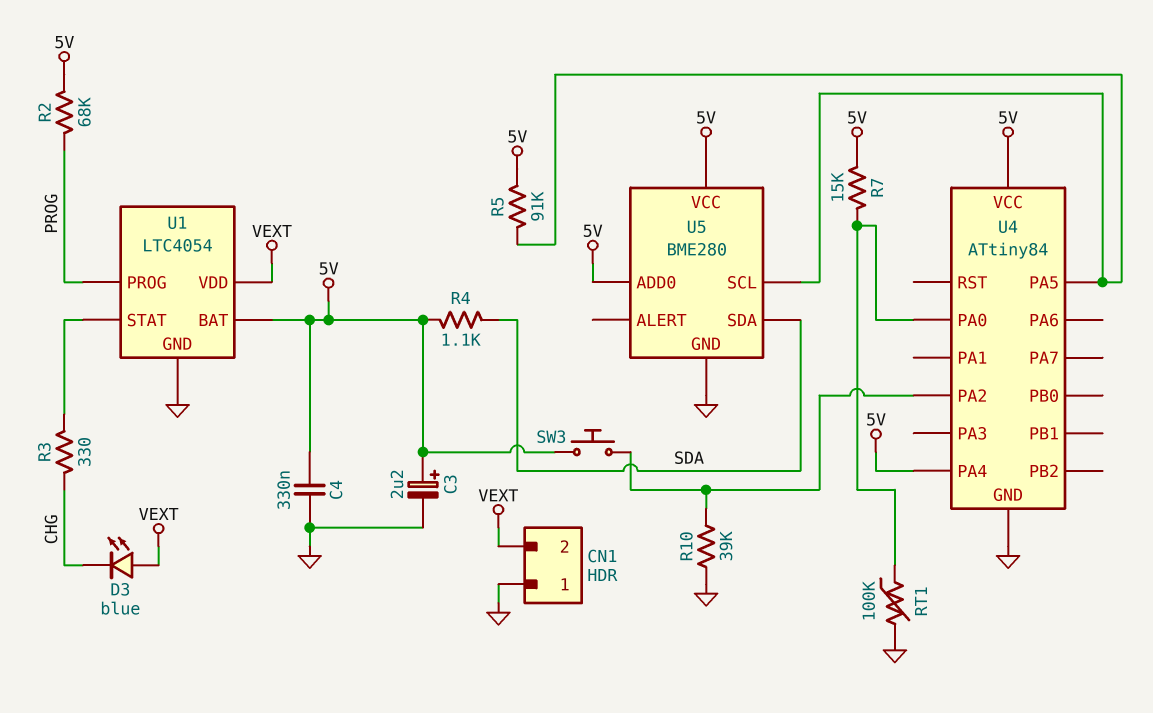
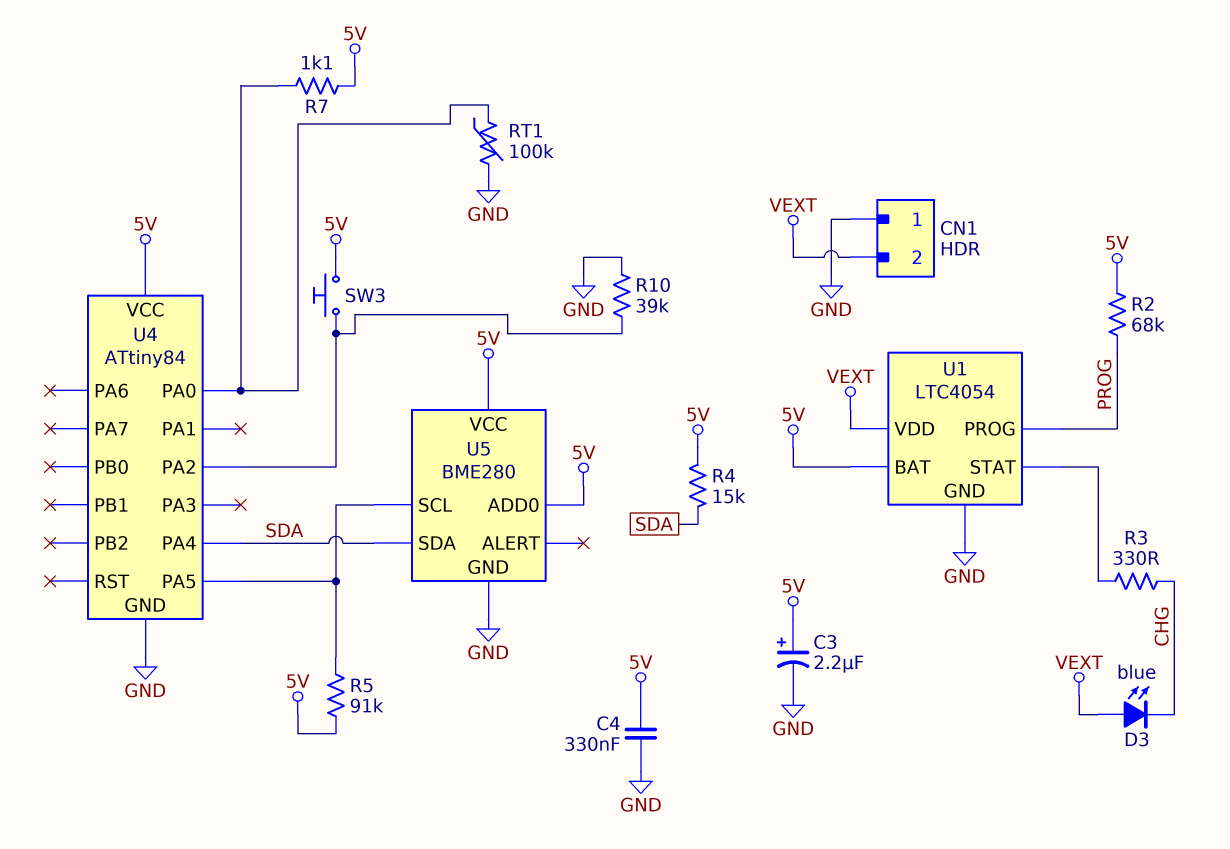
R4: 1.1k (5V, SDA) -> 15k (5V, SDA)
R7: 15k (5V, U4/PA0) -> 1.1k (5V, U4/PA0)
U4 pin PA4: 5V -> SDA

